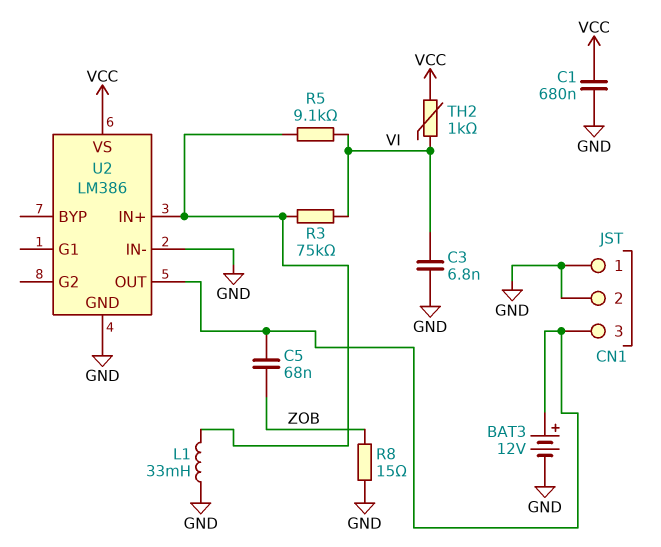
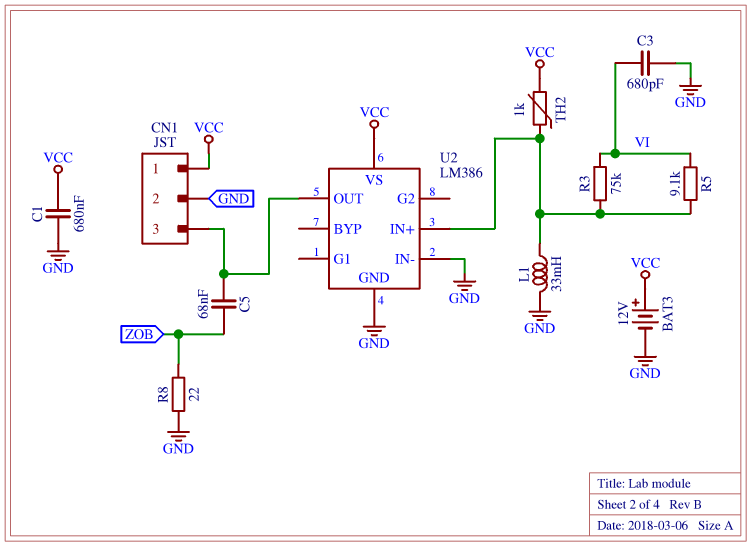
BAT3: 12V (plus CN1/3, minus GND) -> 12V (plus VCC, minus GND)
C3: 6.8nF (GND, VI) -> 680pF (GND, VI)
CN1 pin 1: GND -> VCC
R8: 15 (GND, ZOB) -> 22 (GND, ZOB)
TH2: 1k (VCC, VI) -> 1k (U2/IN+, VCC)

